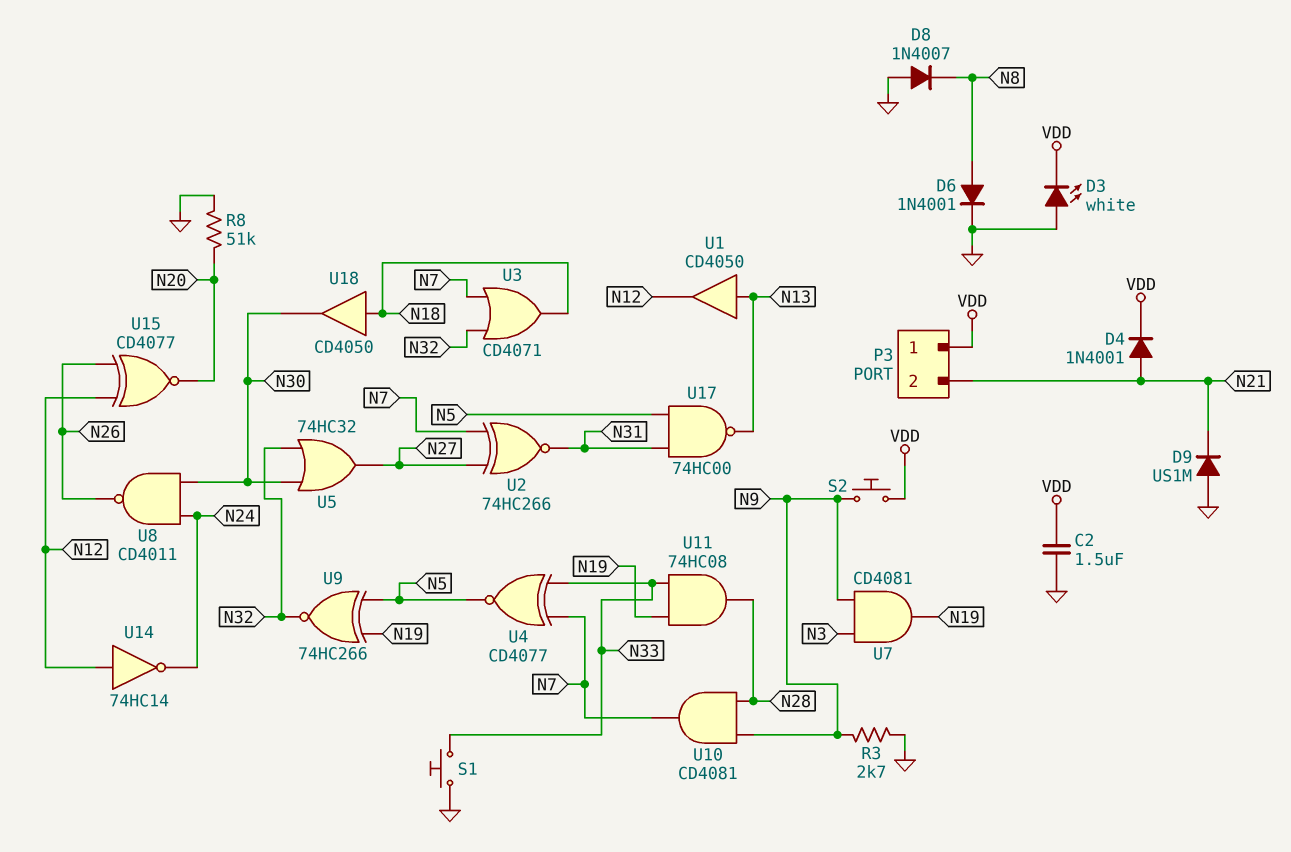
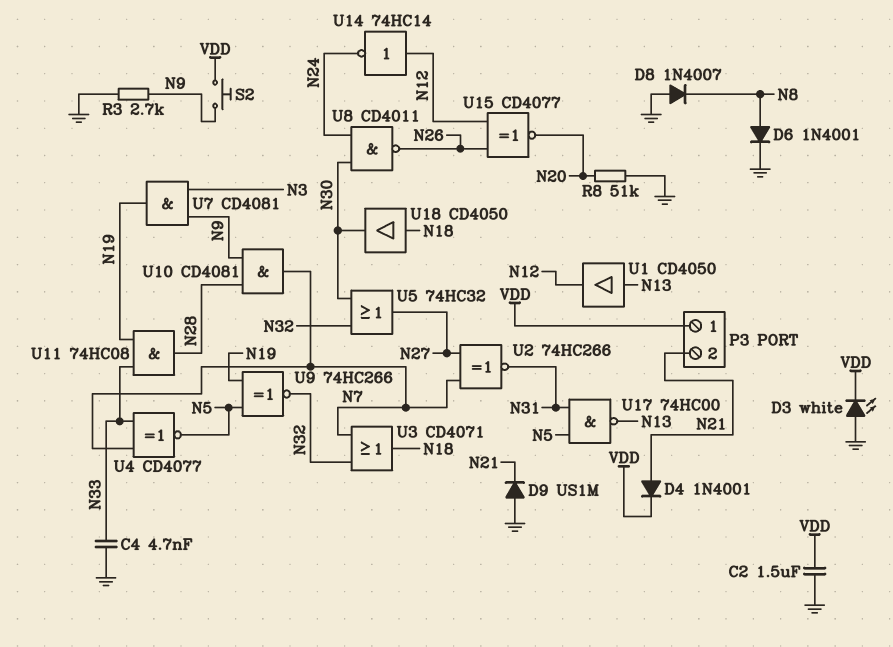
C4: none -> 4.7nF (GND, N33)
S1: button (GND, N33) -> none

